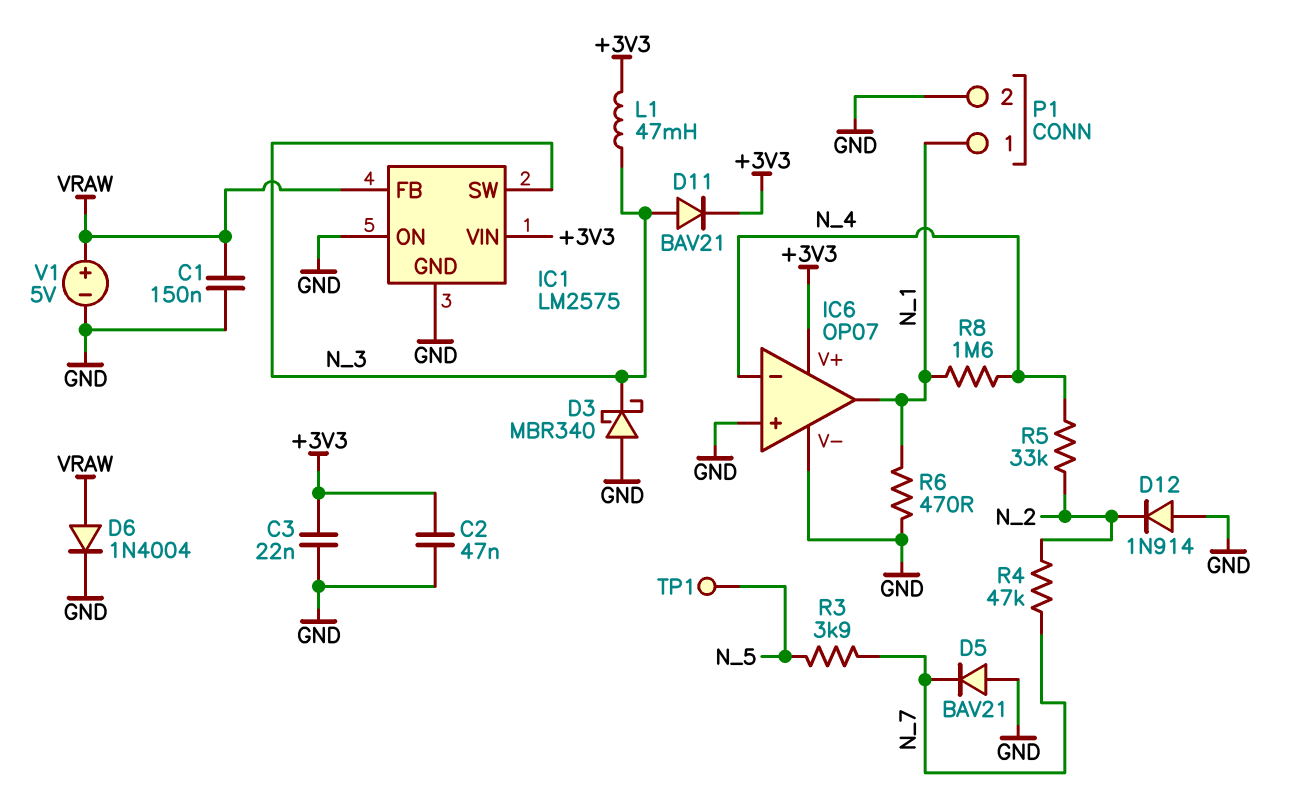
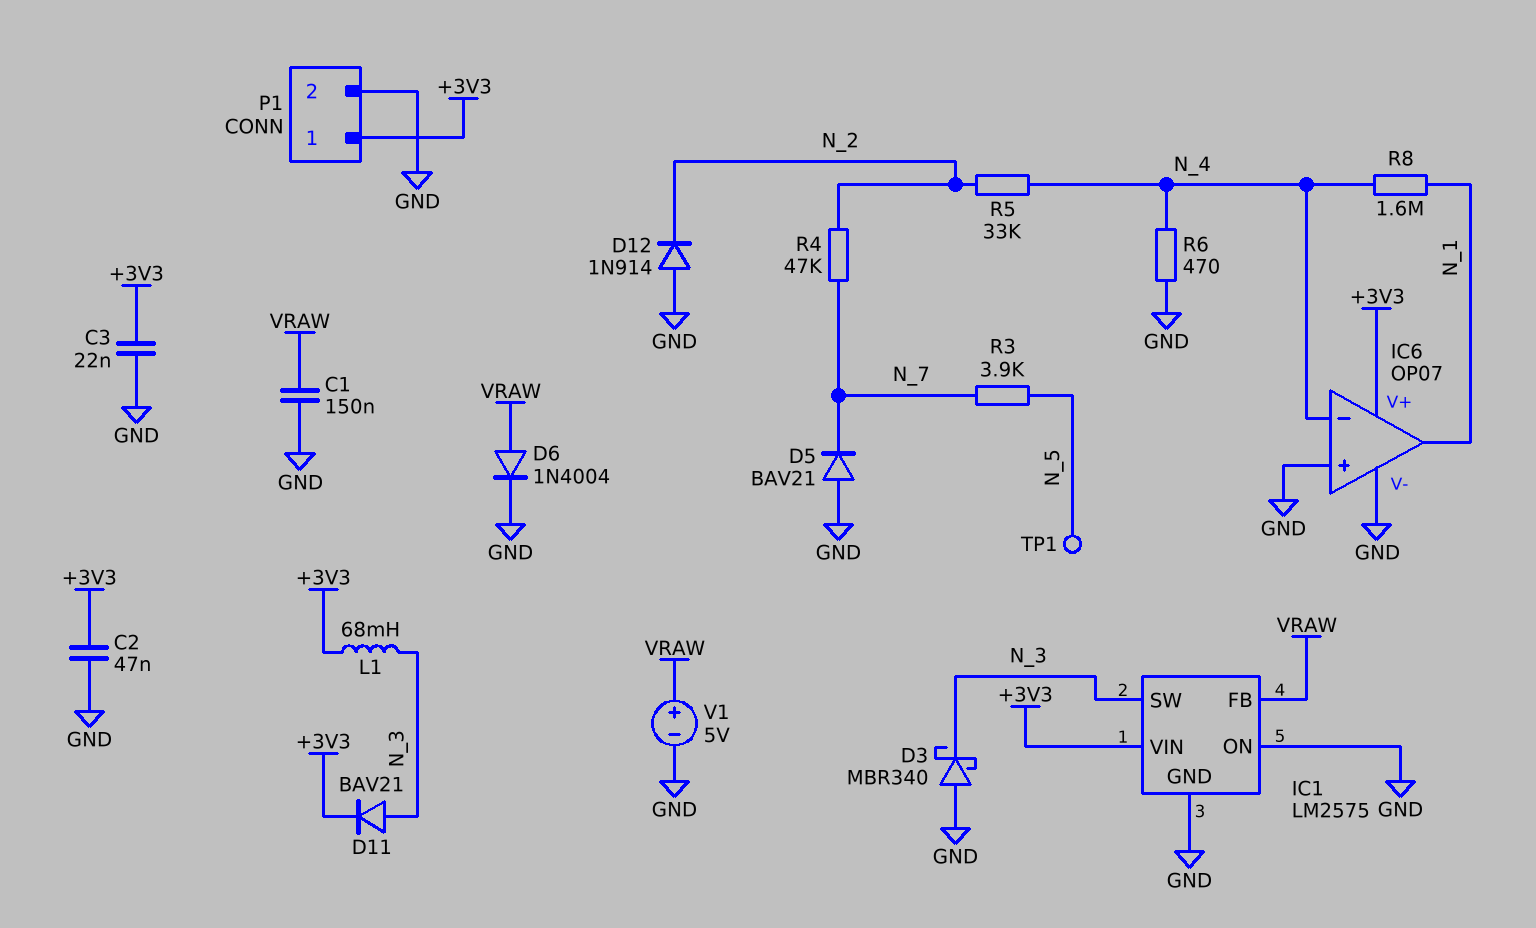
L1: 47mH (+3V3, N_3) -> 68mH (+3V3, N_3)
P1 pin 1: N_1 -> +3V3
R6: 470 (GND, N_1) -> 470 (GND, N_4)

